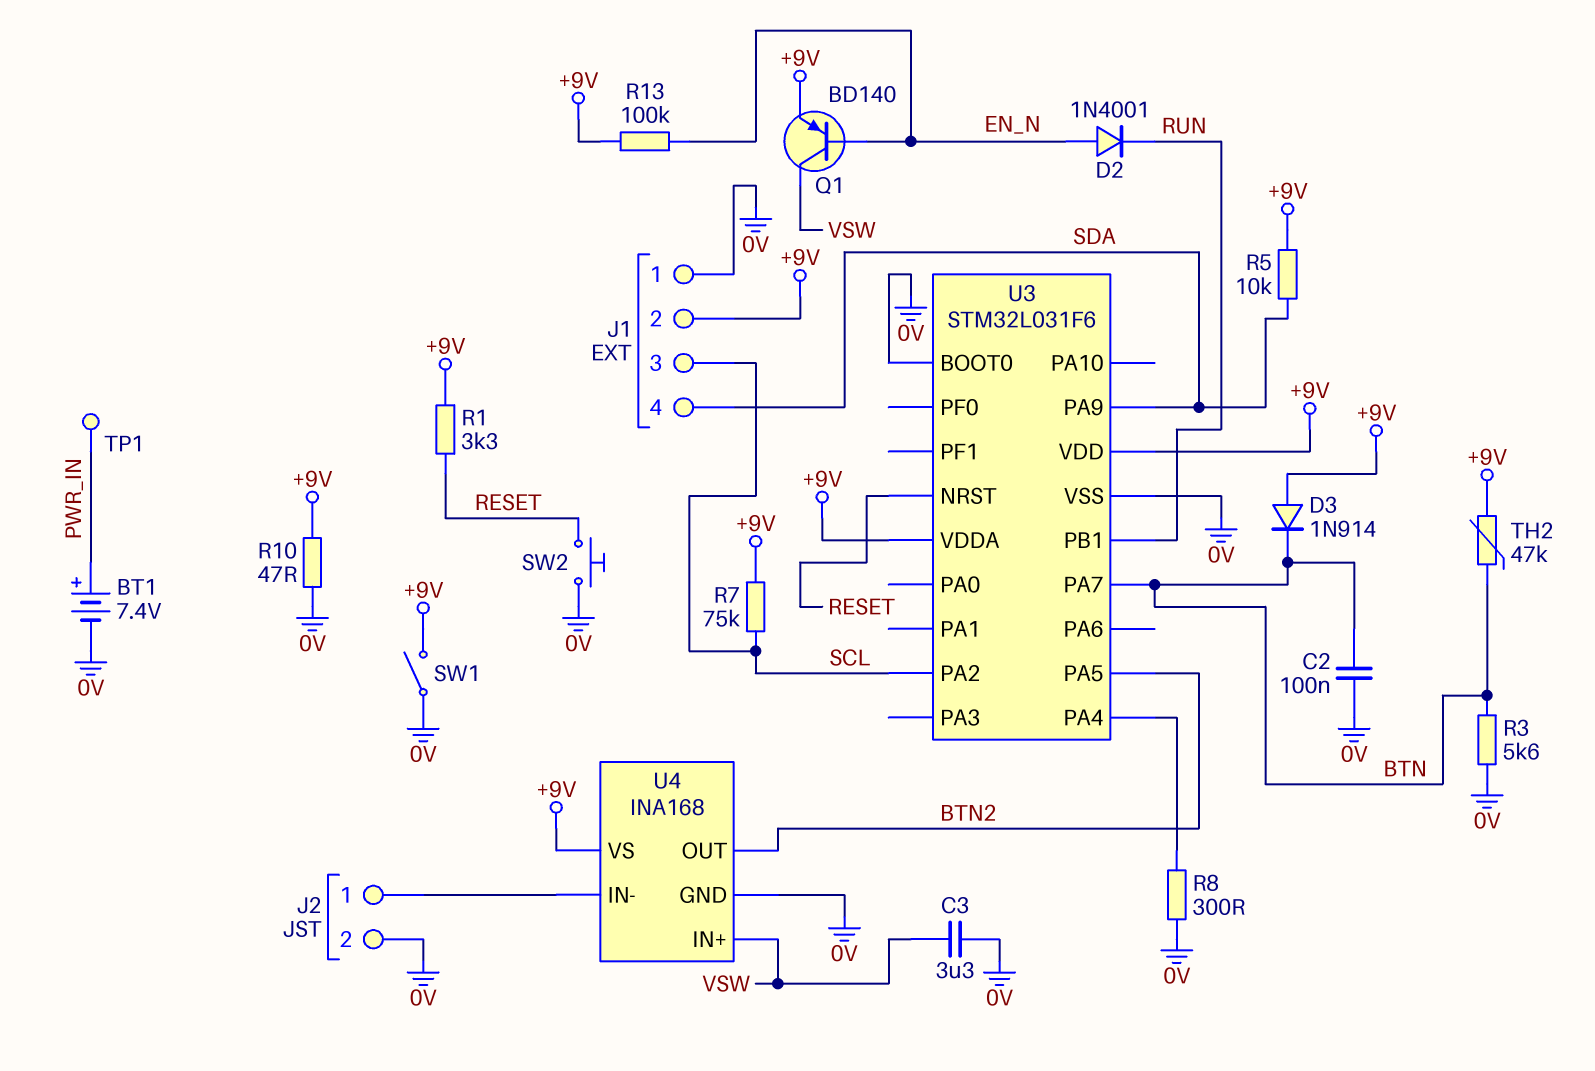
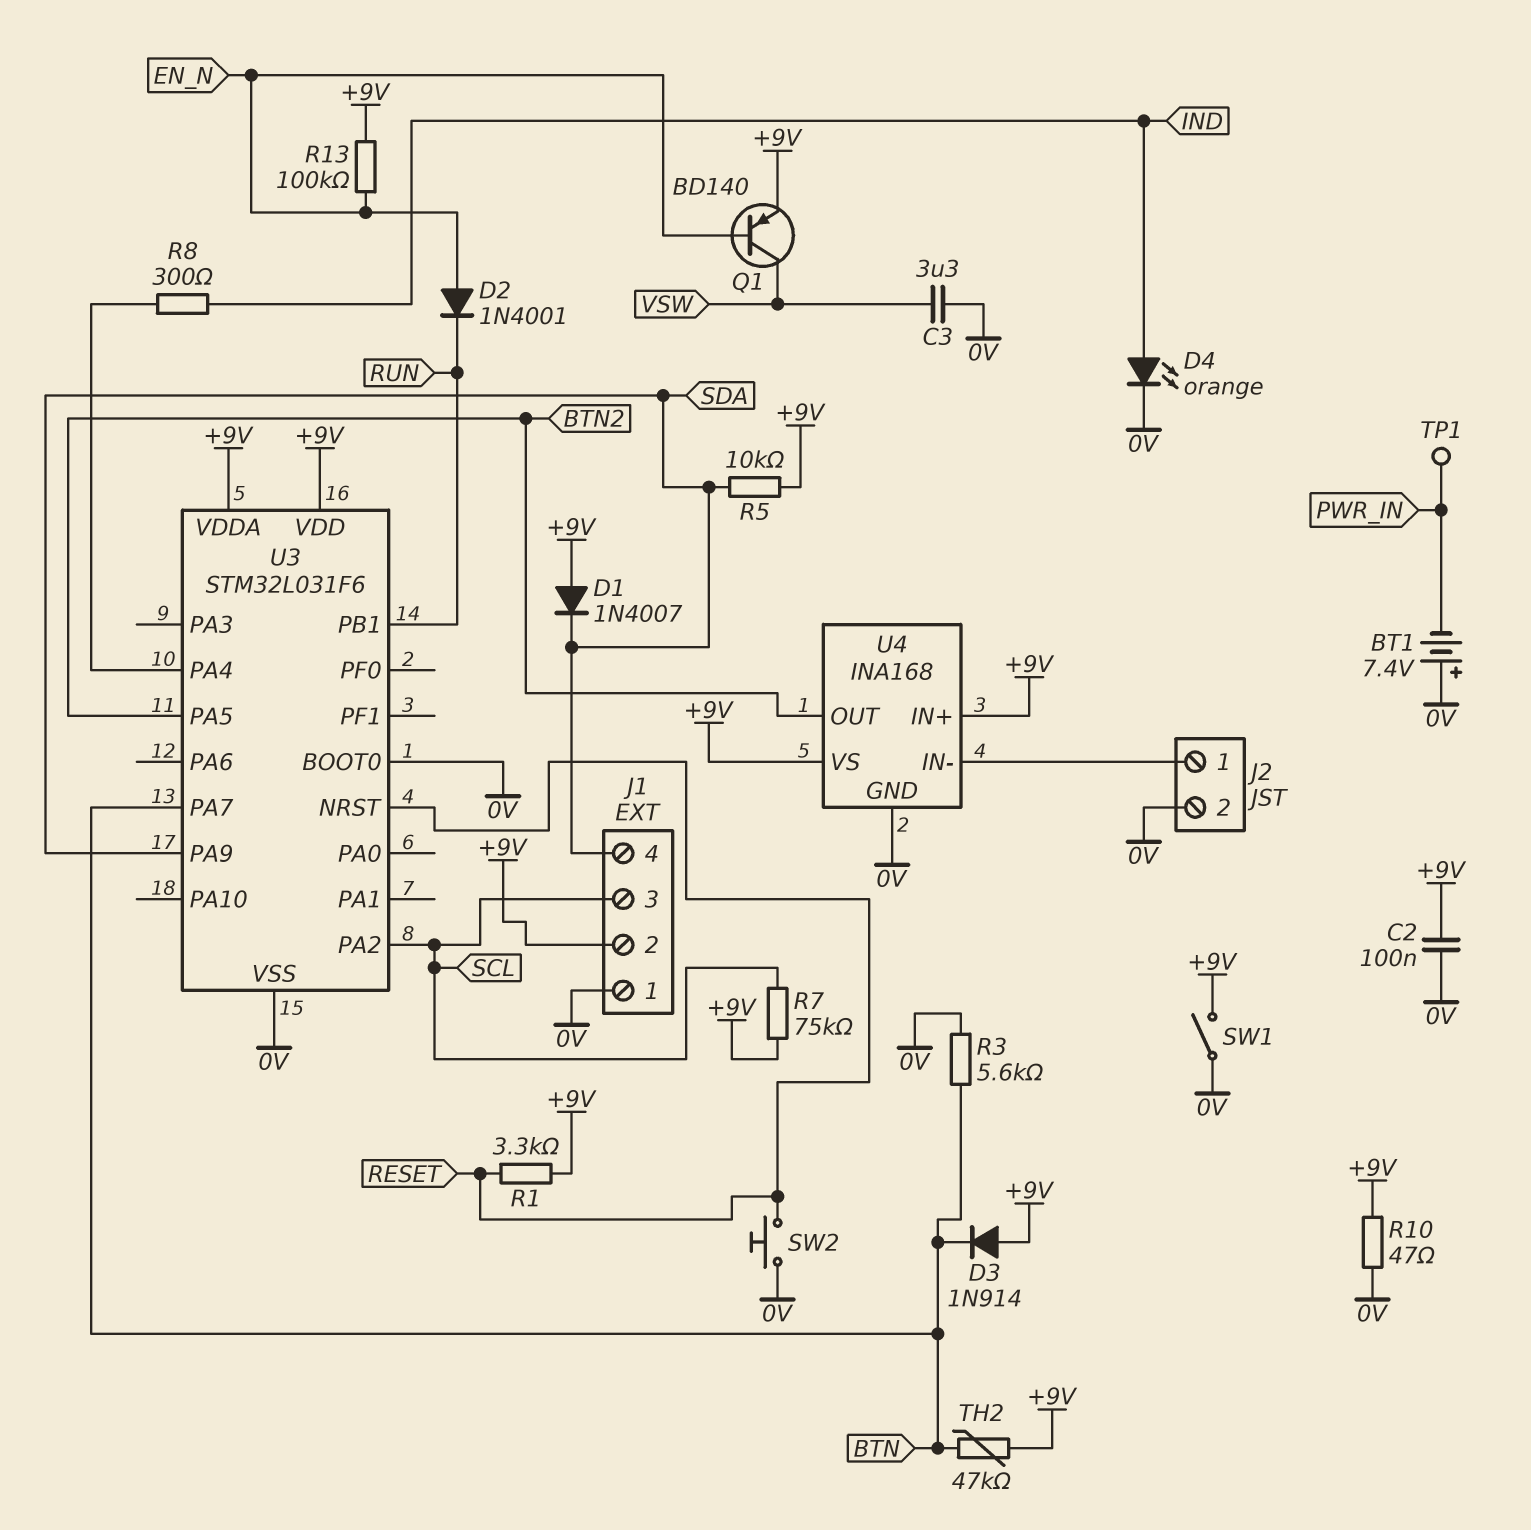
BT1: 7.4V (plus PWR_IN, minus 0V) -> 7.4V (plus 0V, minus PWR_IN)
C2: 100nF (0V, BTN) -> 100nF (+9V, 0V)
D1: none -> diode 1N4007 (A +9V, K SDA)
D4: none -> LED orange (A IND, K 0V)
R8: 300 (0V, U3/PA4) -> 300 (IND, U3/PA4)
U4 pin IN+: VSW -> +9V

